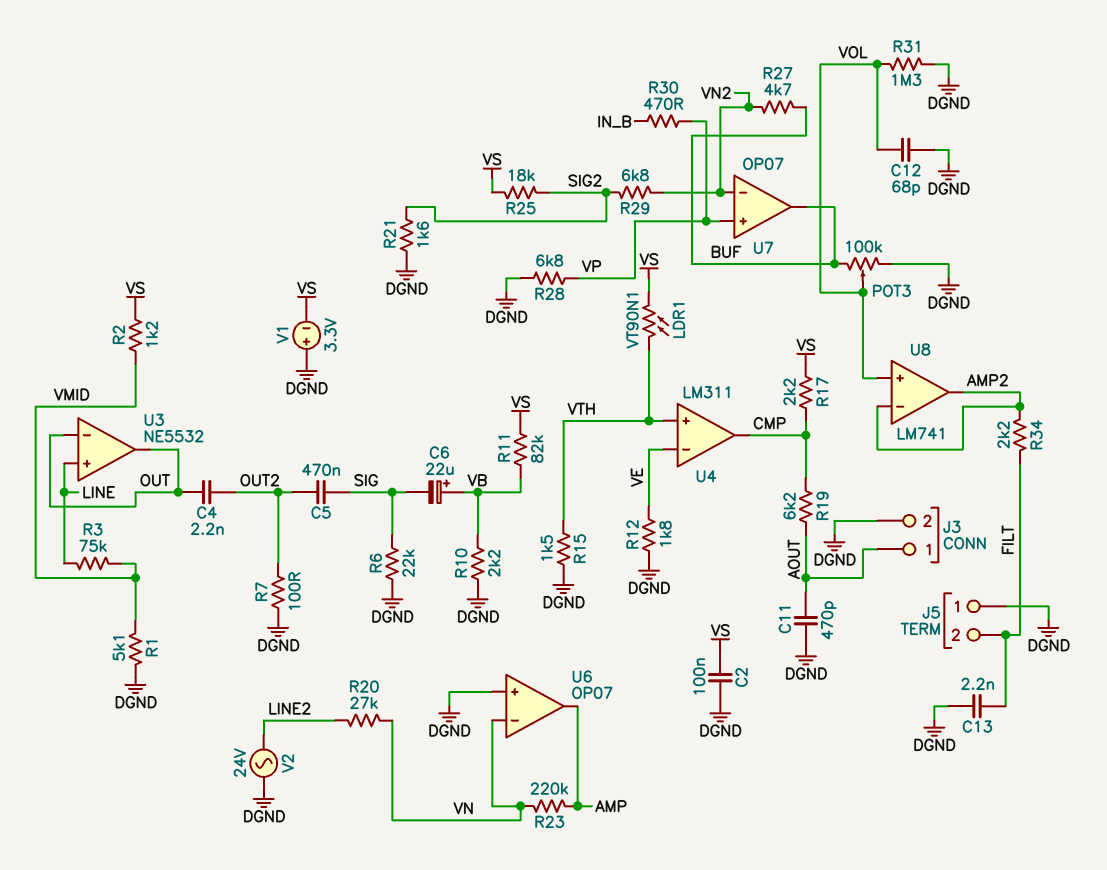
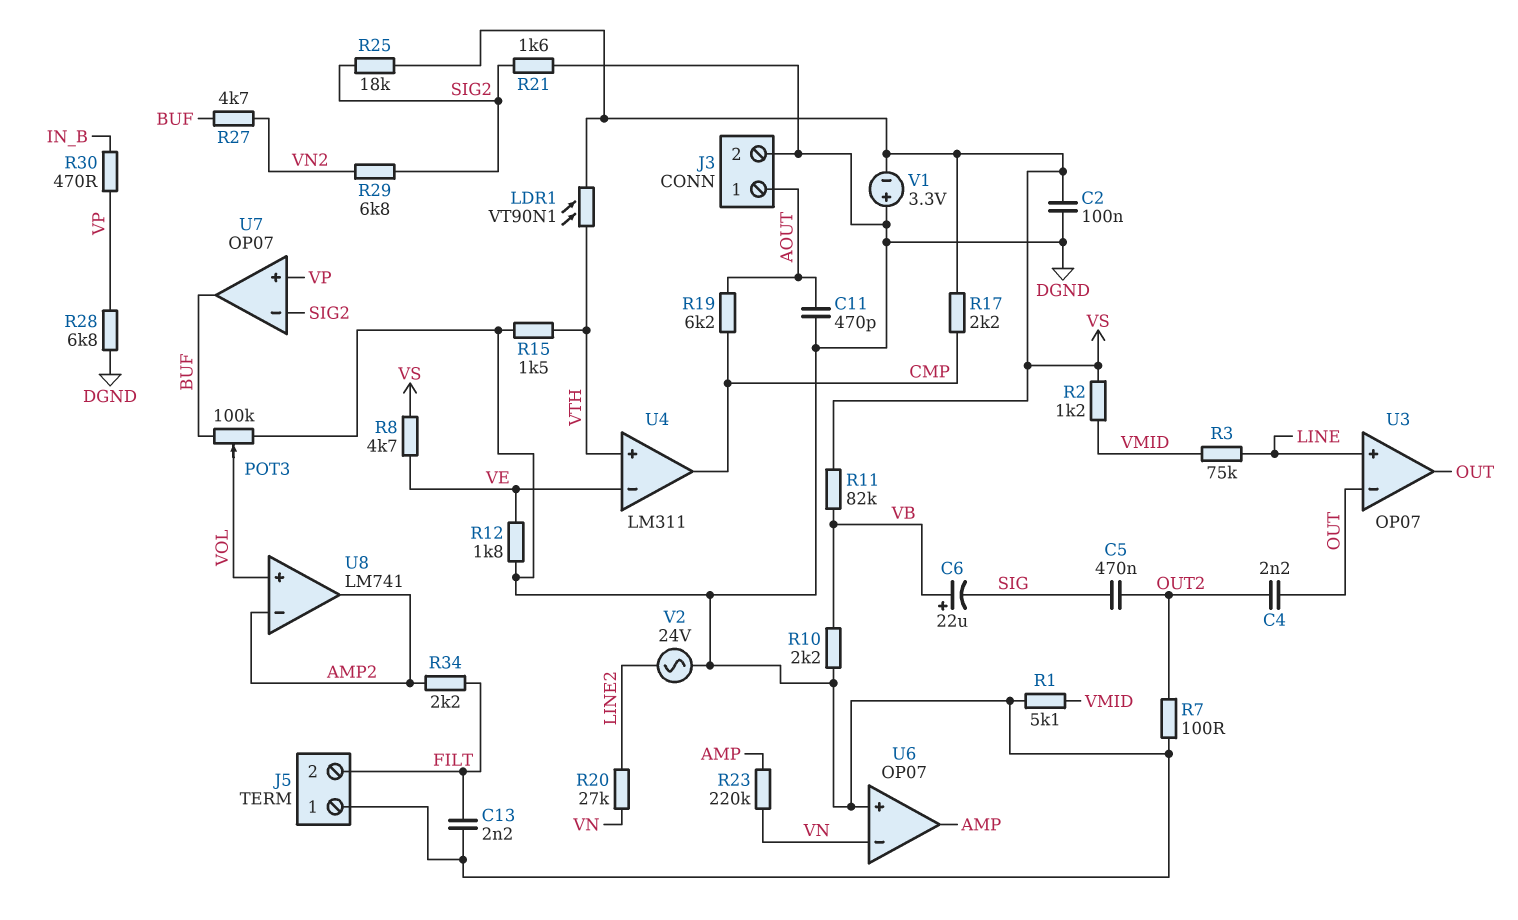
C12: 68pF (DGND, VOL) -> none
R6: 22k (DGND, SIG) -> none
R8: none -> 4.7k (VE, VS)
R31: 1.3M (DGND, VOL) -> none
U3: NE5532 -> OP07
U7 pin in-: VN2 -> SIG2

